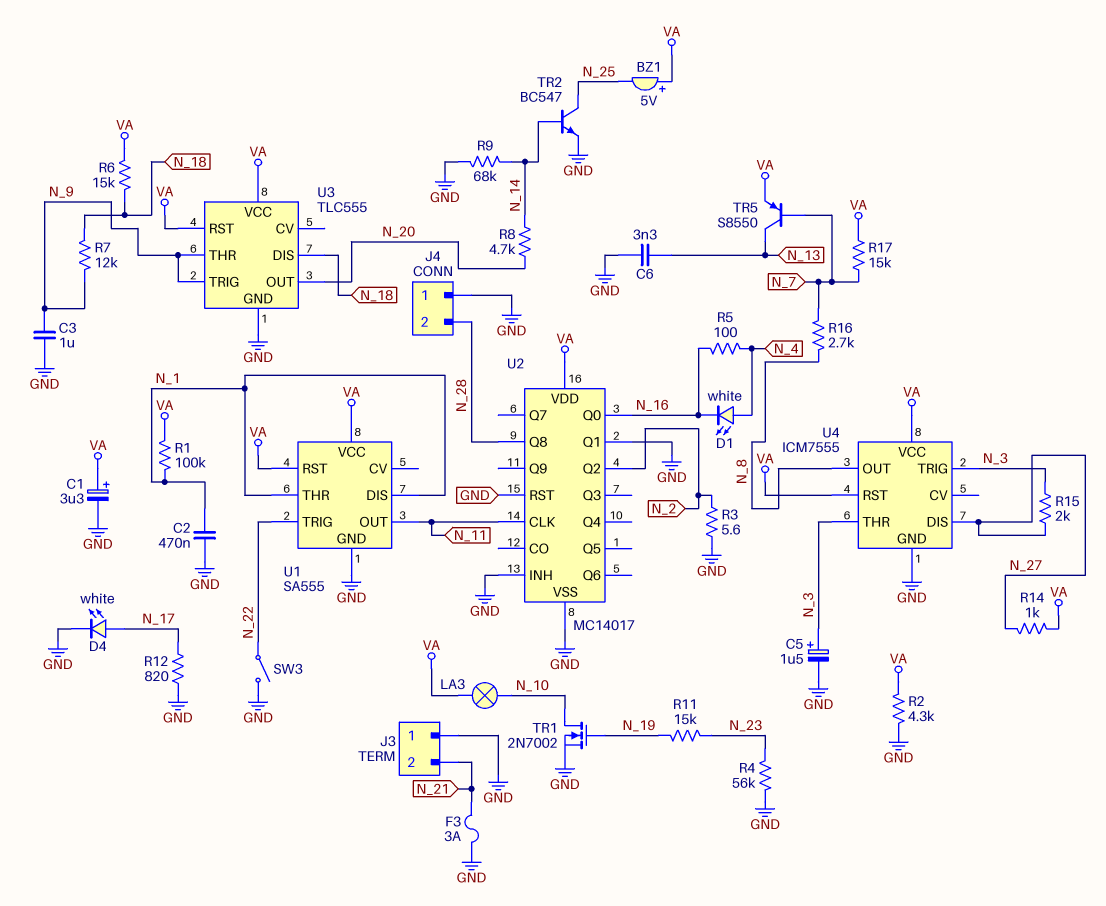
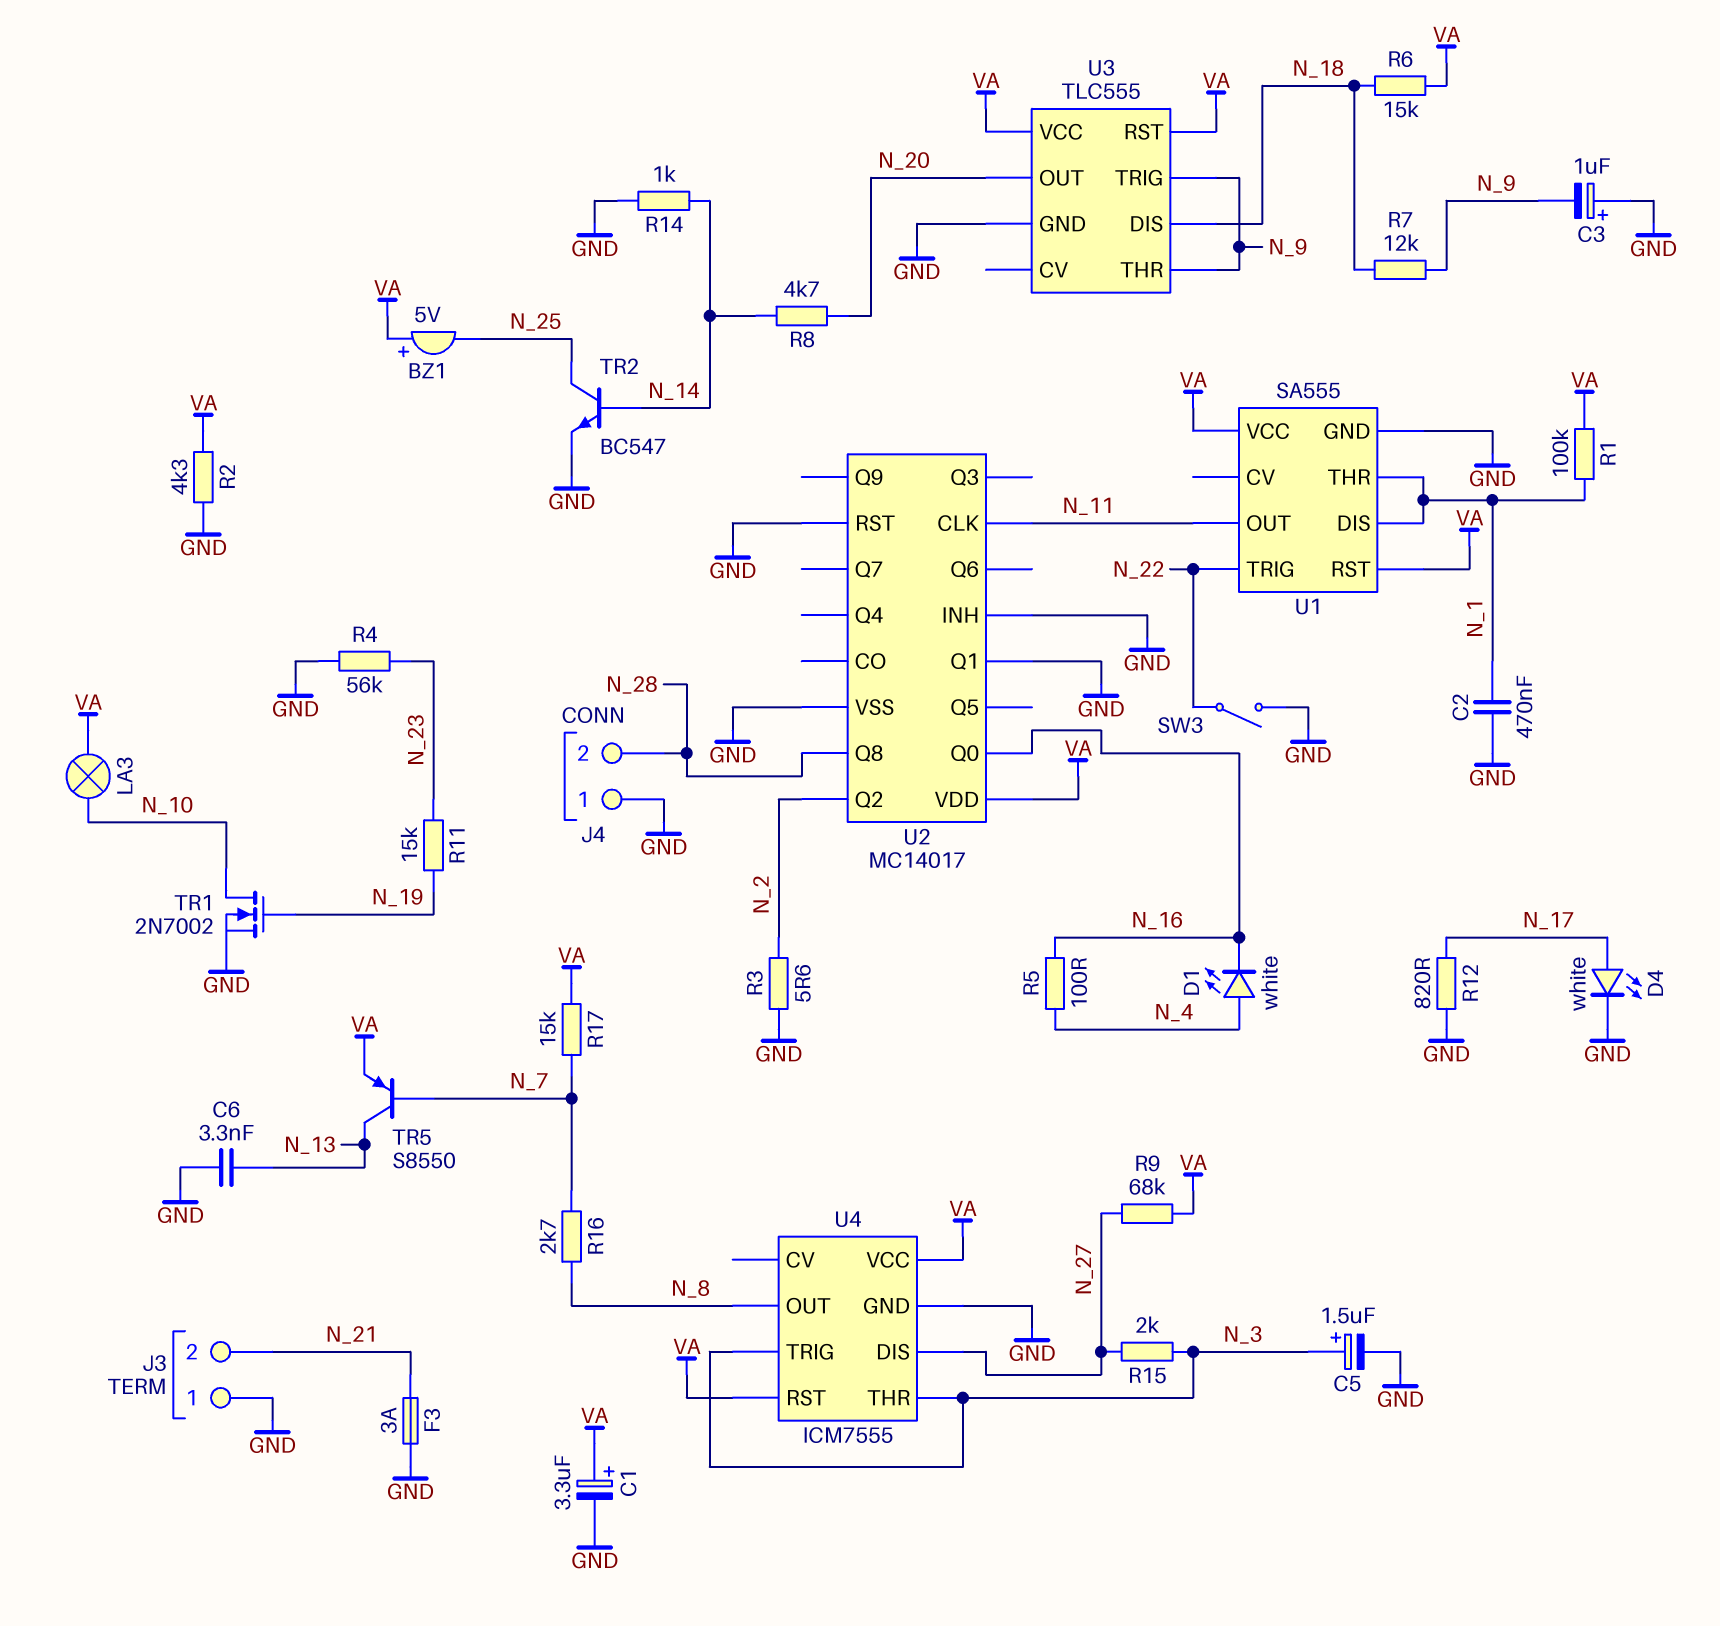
C3: 1uF (GND, N_9) -> 1uF (plus GND, minus N_9)
R9: 68k (GND, N_14) -> 68k (N_27, VA)
R14: 1k (N_27, VA) -> 1k (GND, N_14)

